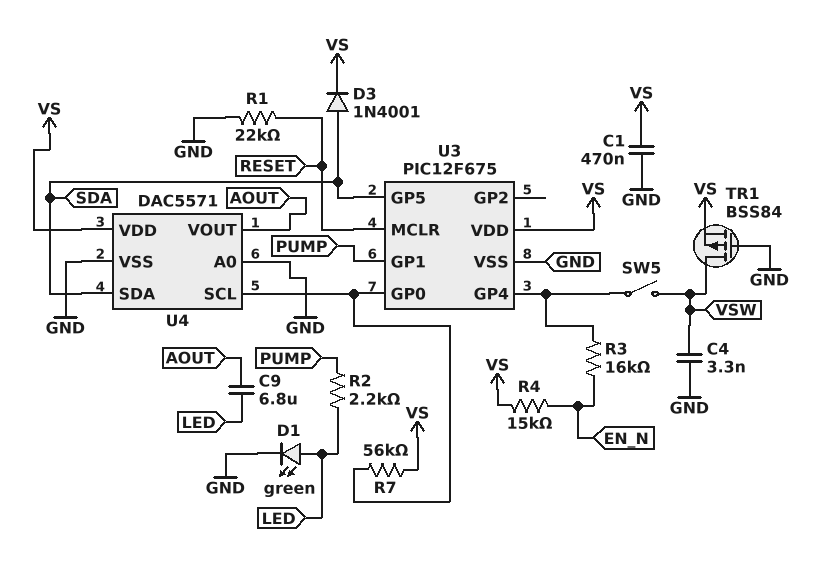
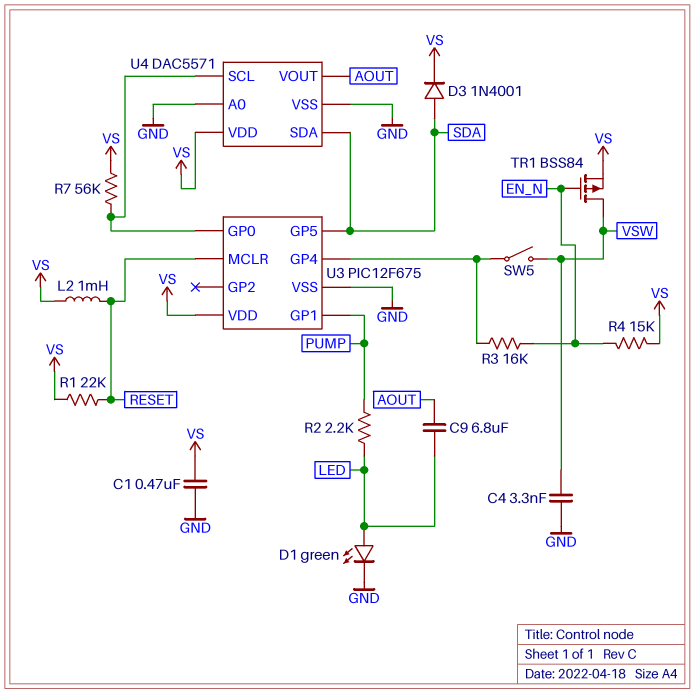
L2: none -> 1mH (RESET, VS)
R1: 22k (GND, RESET) -> 22k (RESET, VS)
TR1: PMOS BSS84 (G GND, D VSW, S VS) -> PMOS BSS84 (G EN_N, D VSW, S VS)

